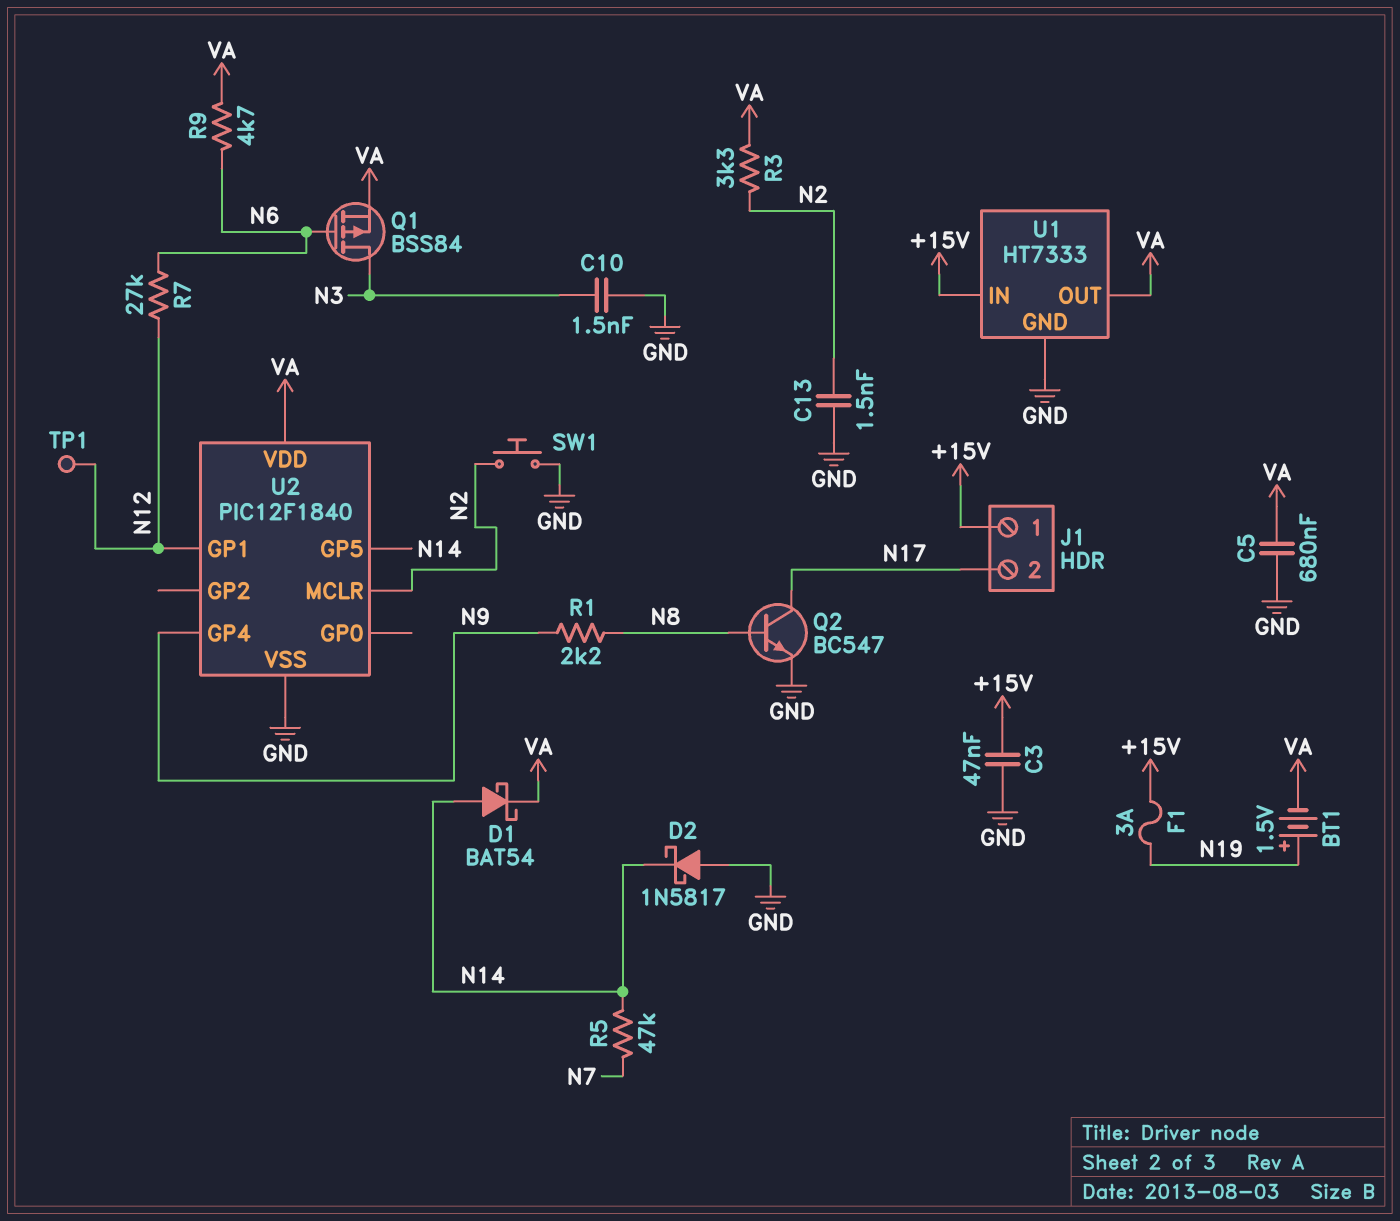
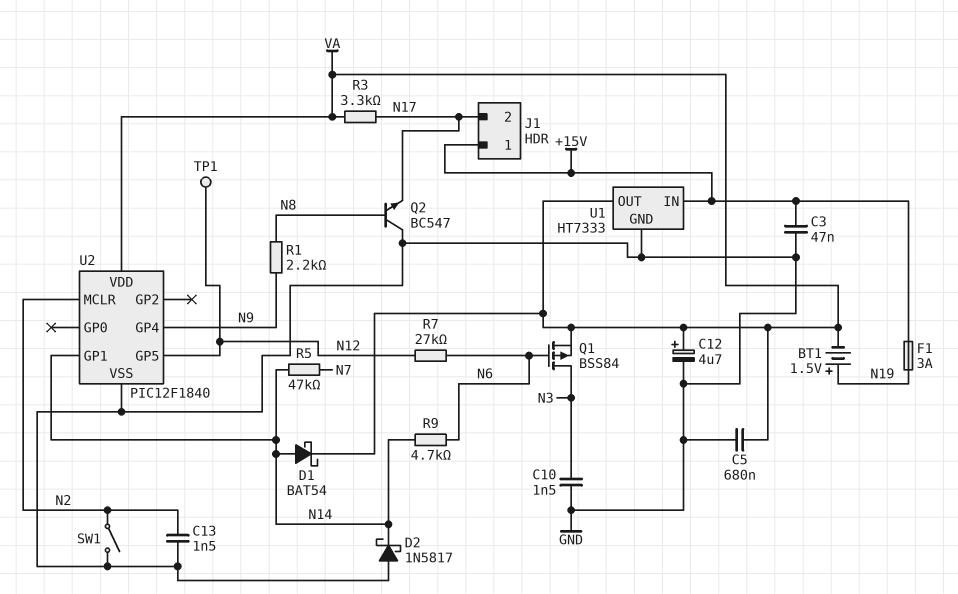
C12: none -> 4.7uF (plus VA, minus GND)
Q2: NPN BC547 (B N8, C N17, E GND) -> NPN BC547 (B N8, C GND, E N17)
R3: 3.3k (N2, VA) -> 3.3k (N17, VA)
R9: 4.7k (N6, VA) -> 4.7k (N6, N14)
SW1: button (GND, N2) -> switch (GND, N2)
U2 pin GP1: N12 -> N14
U2 pin GP5: N14 -> N12

